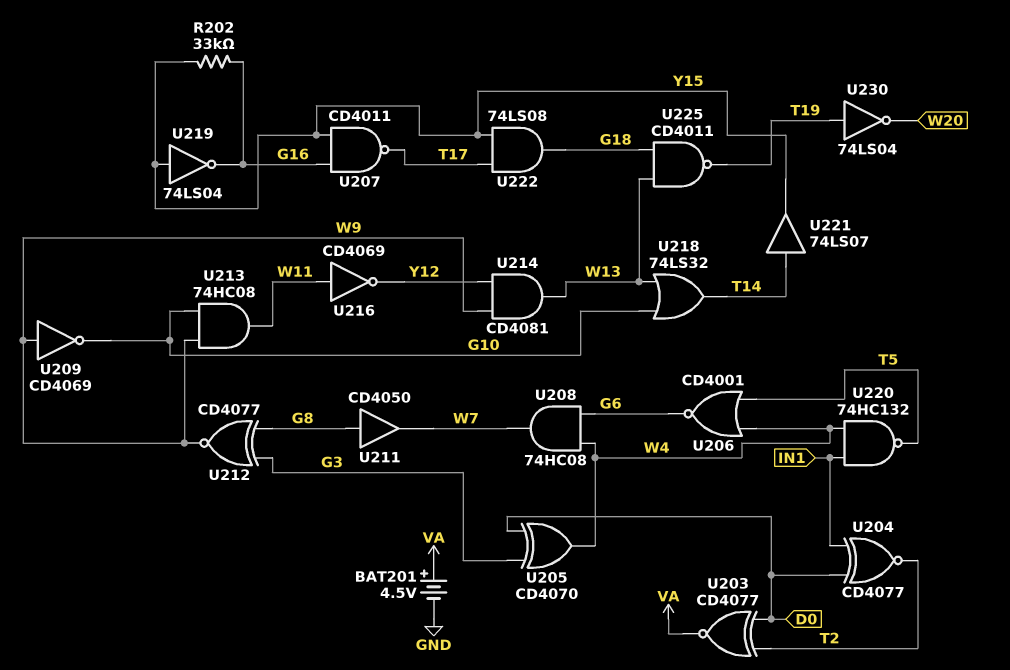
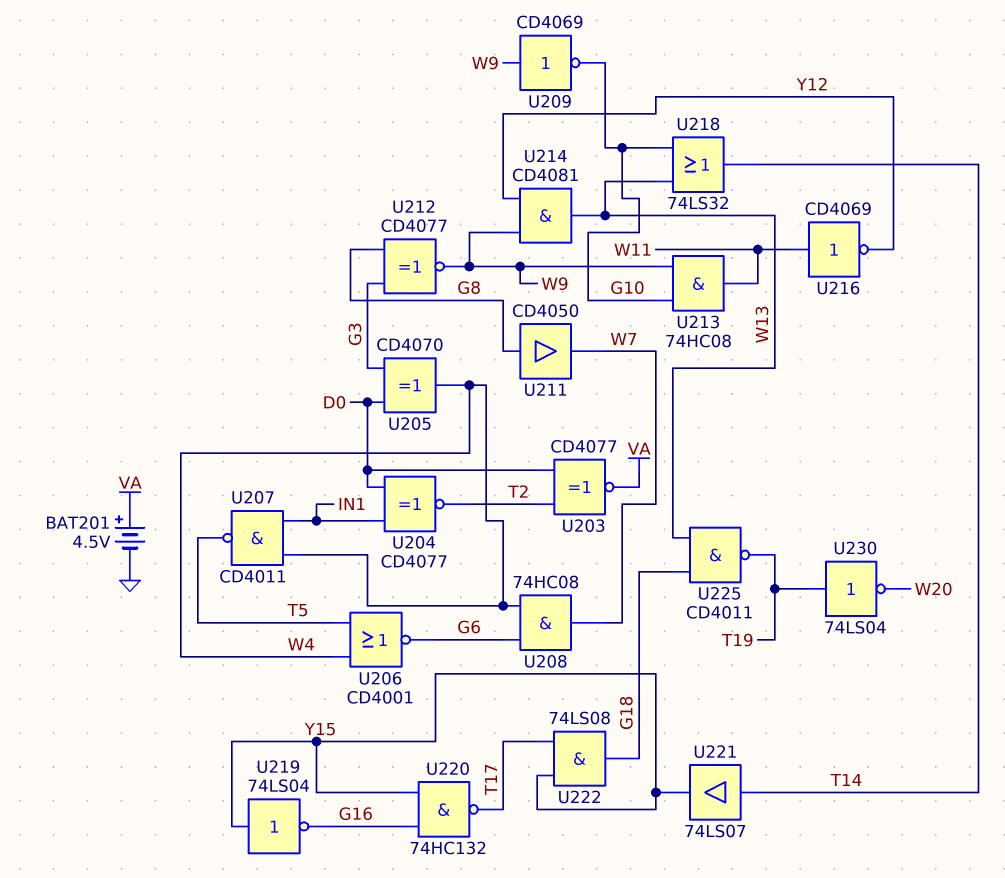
R202: 33k (G16, Y15) -> none
U207: NAND CD4011 (in G16, in Y15, out T17) -> NAND CD4011 (in IN1, in W4, out T5)
U220: NAND 74HC132 (in IN1, in W4, out T5) -> NAND 74HC132 (in G16, in Y15, out T17)

